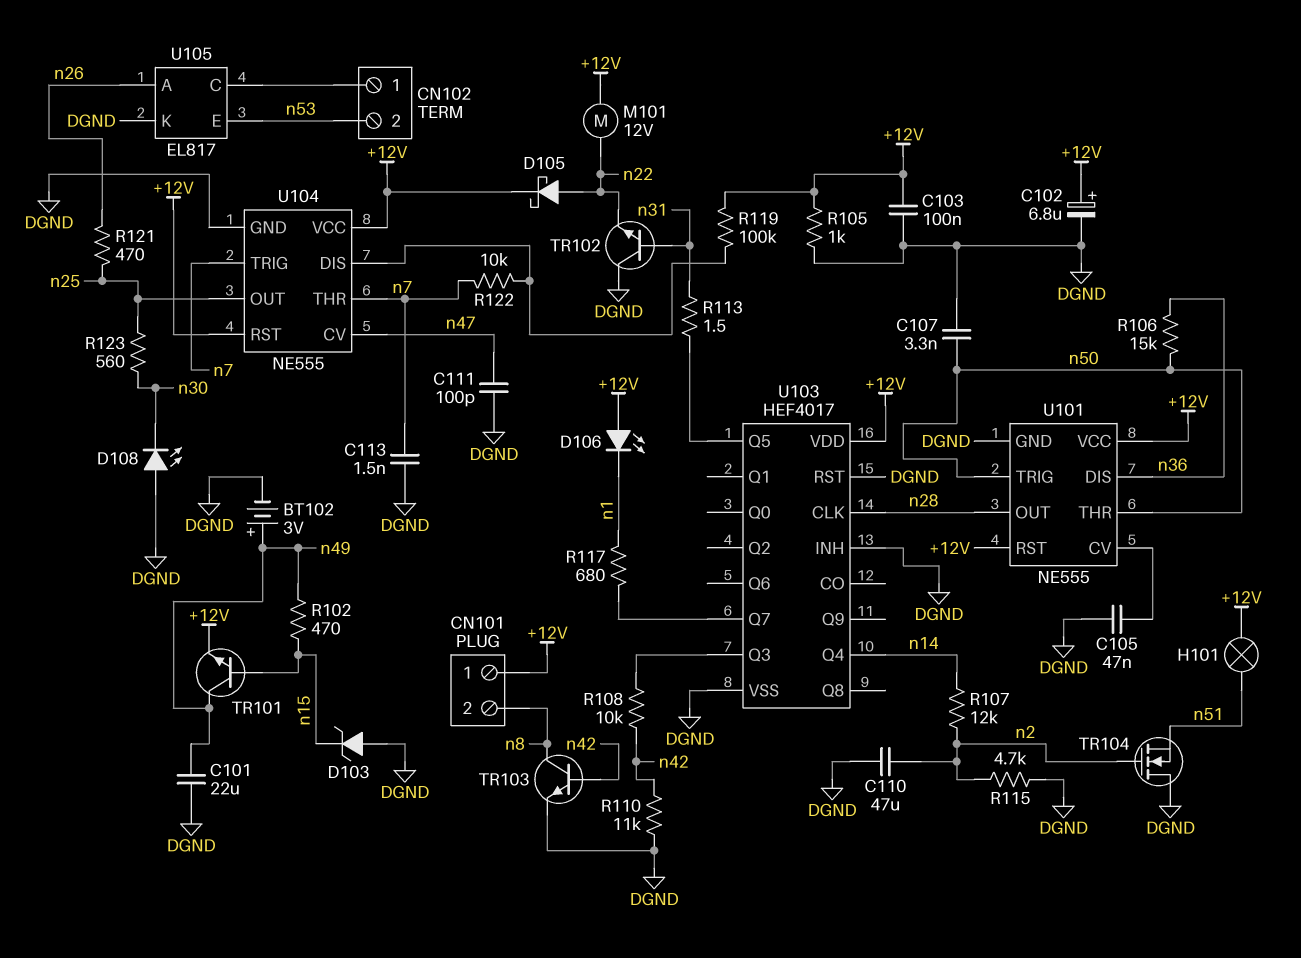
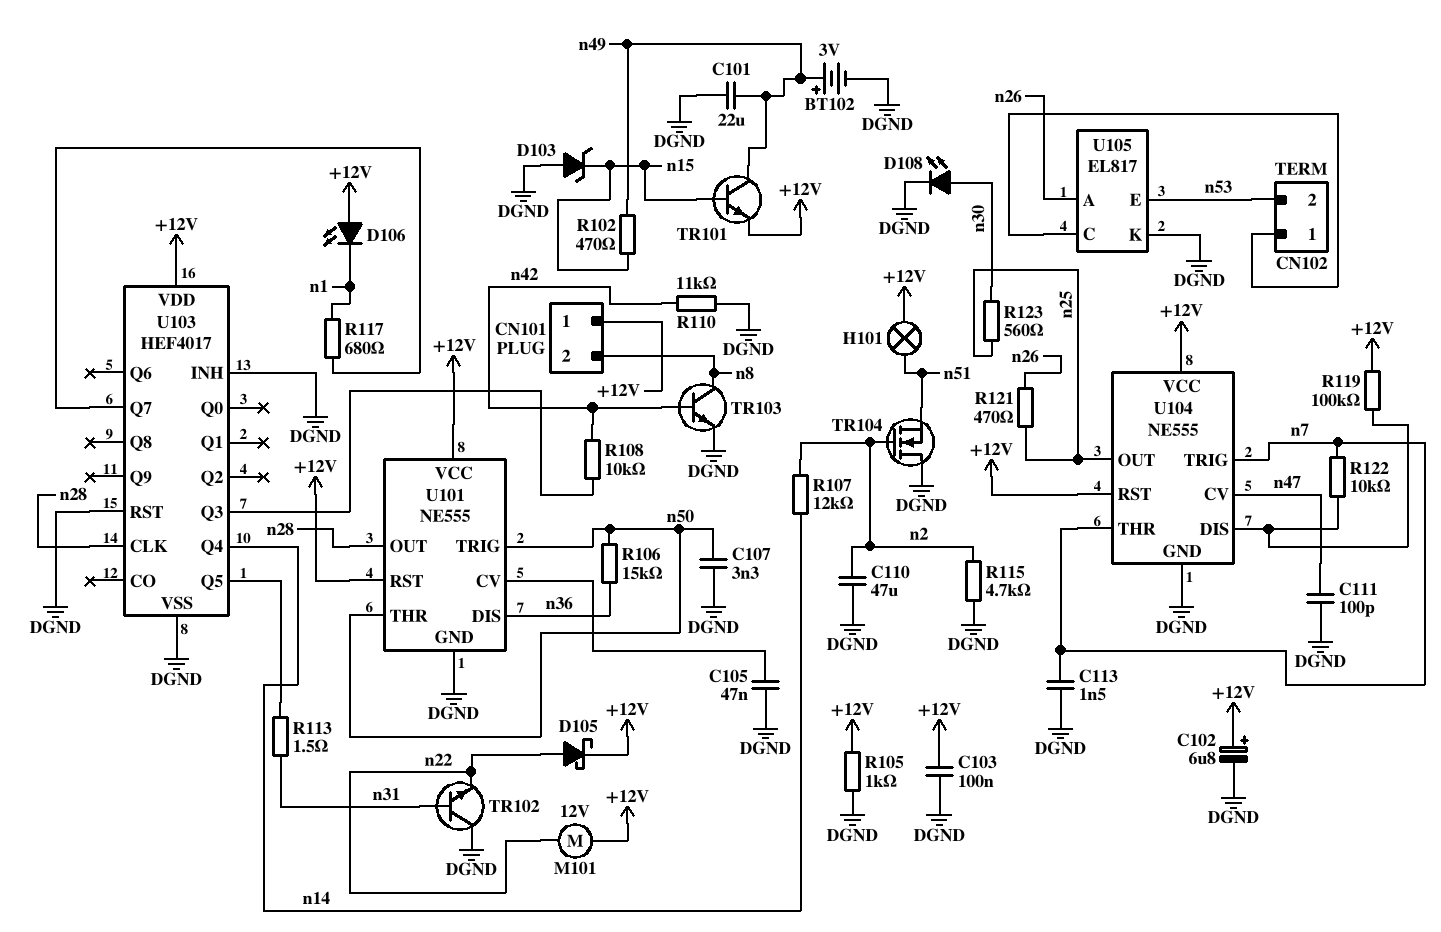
D108: LED (A DGND, K n30) -> LED (A n30, K DGND)

